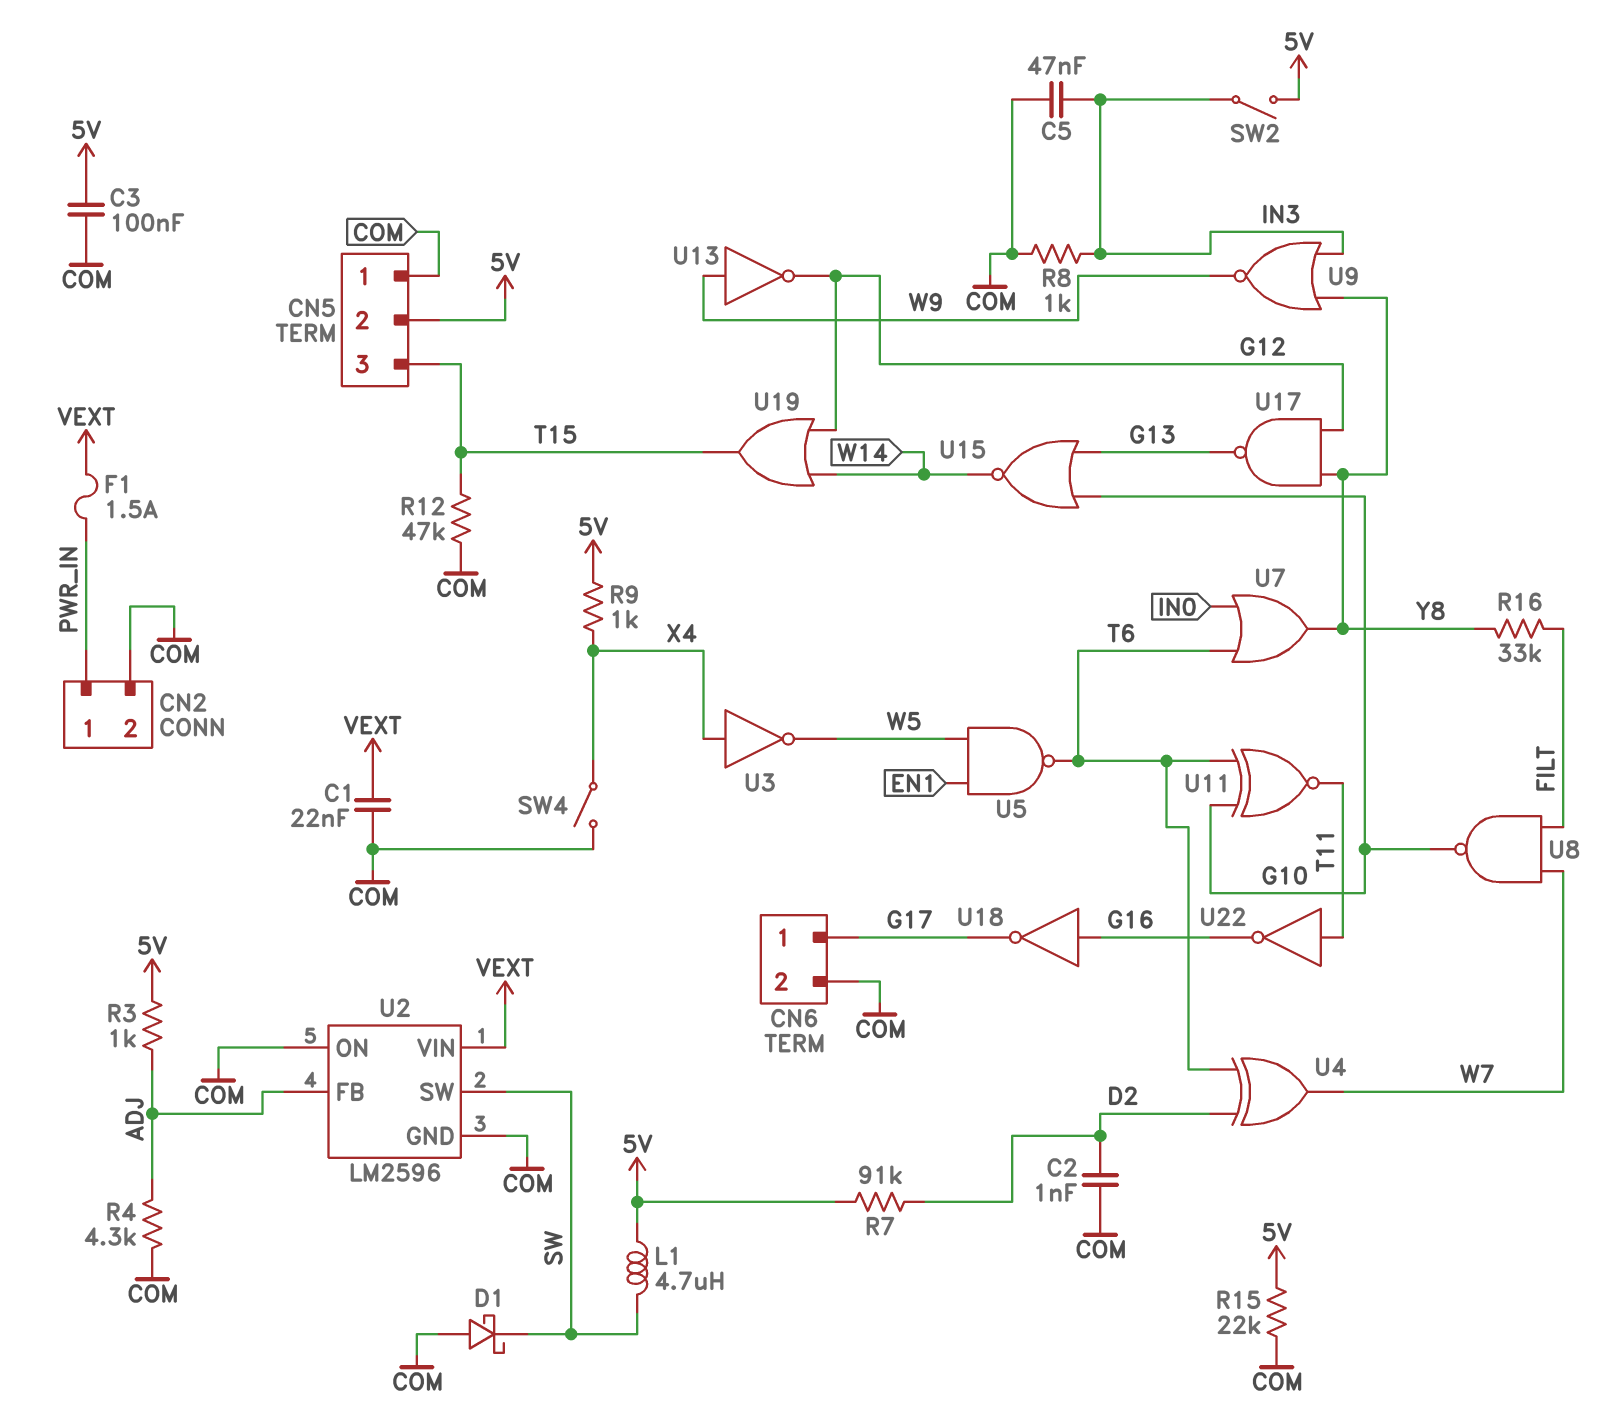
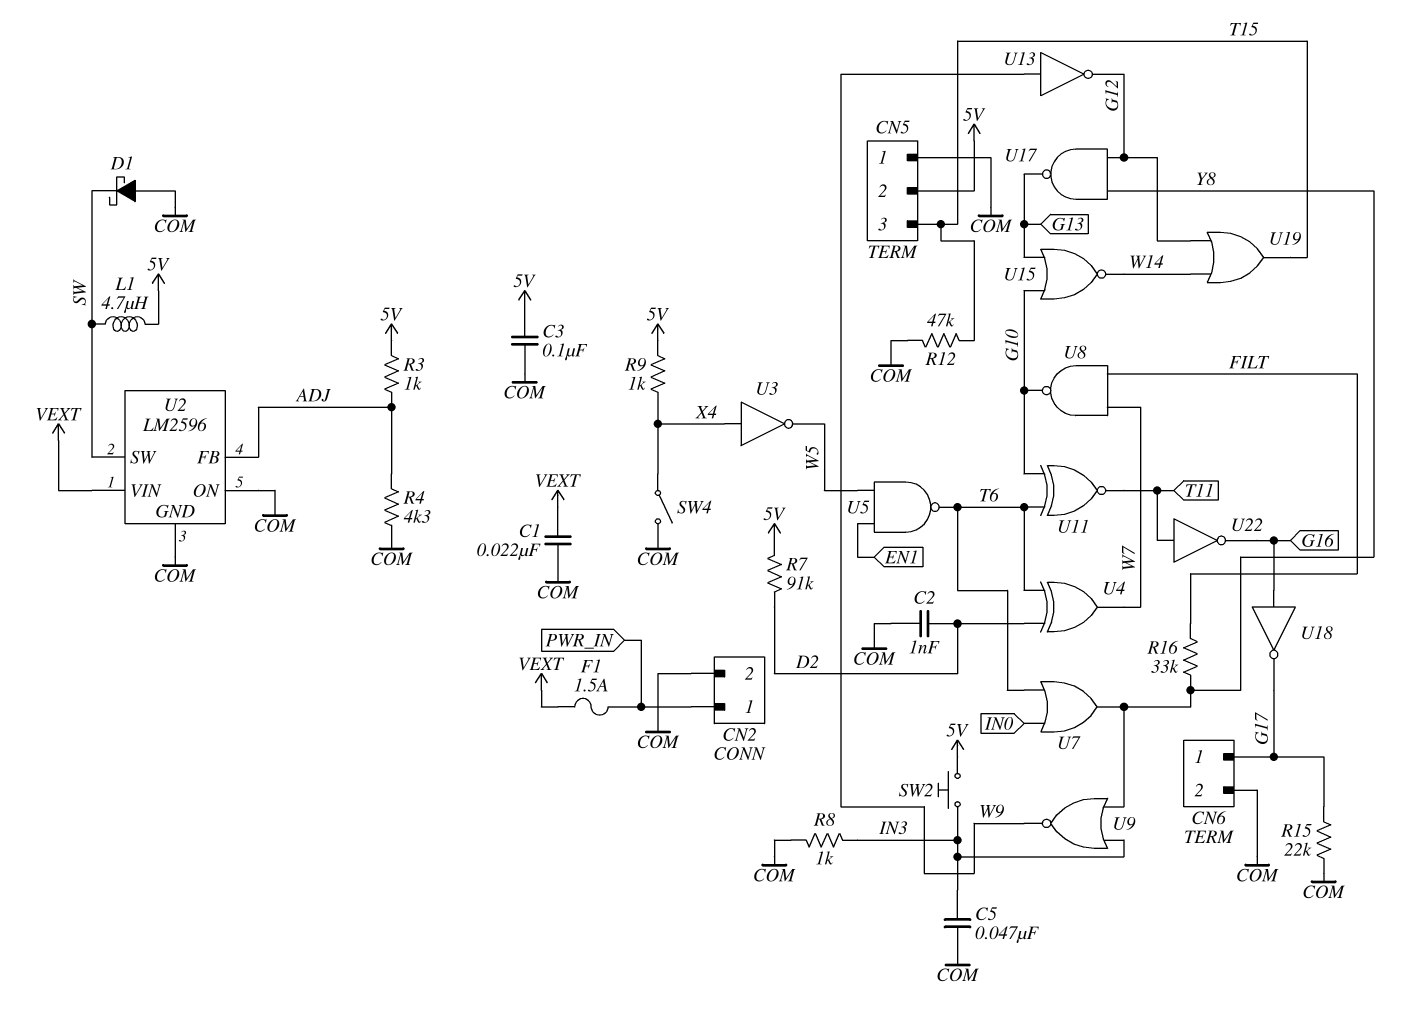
R15: 22k (5V, COM) -> 22k (COM, G17)
SW2: switch (5V, IN3) -> button (5V, IN3)

